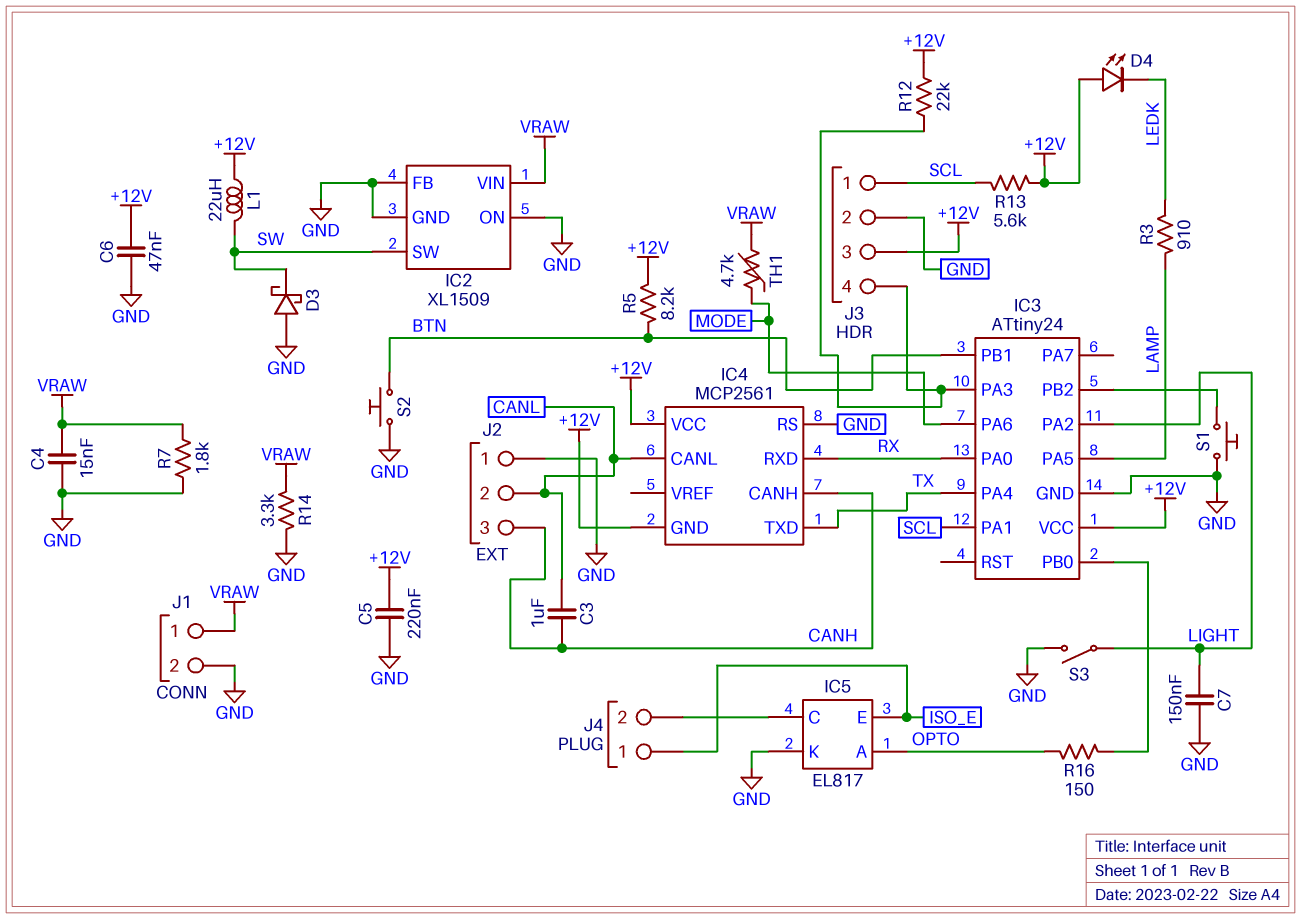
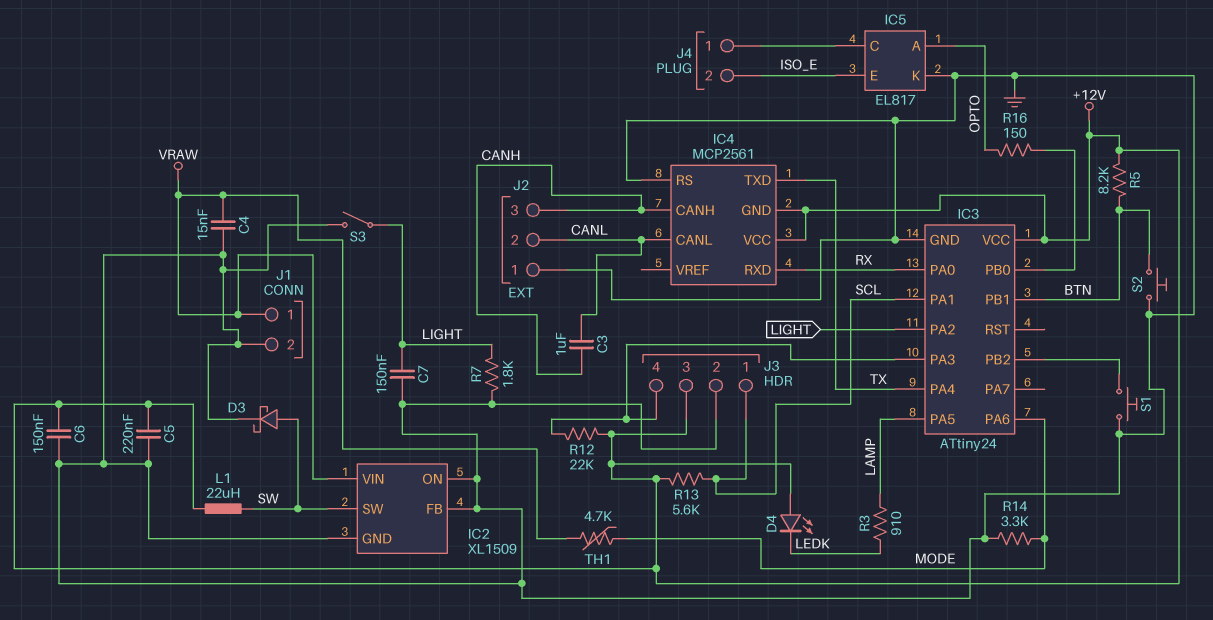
C6: 47nF (+12V, GND) -> 150nF (+12V, GND)
D3: schottky (A GND, K SW) -> schottky (A SW, K GND)
J4 pin 1: ISO_E -> IC5/C
J4 pin 2: IC5/C -> ISO_E
R7: 1.8k (GND, VRAW) -> 1.8k (GND, LIGHT)
R14: 3.3k (GND, VRAW) -> 3.3k (GND, MODE)

